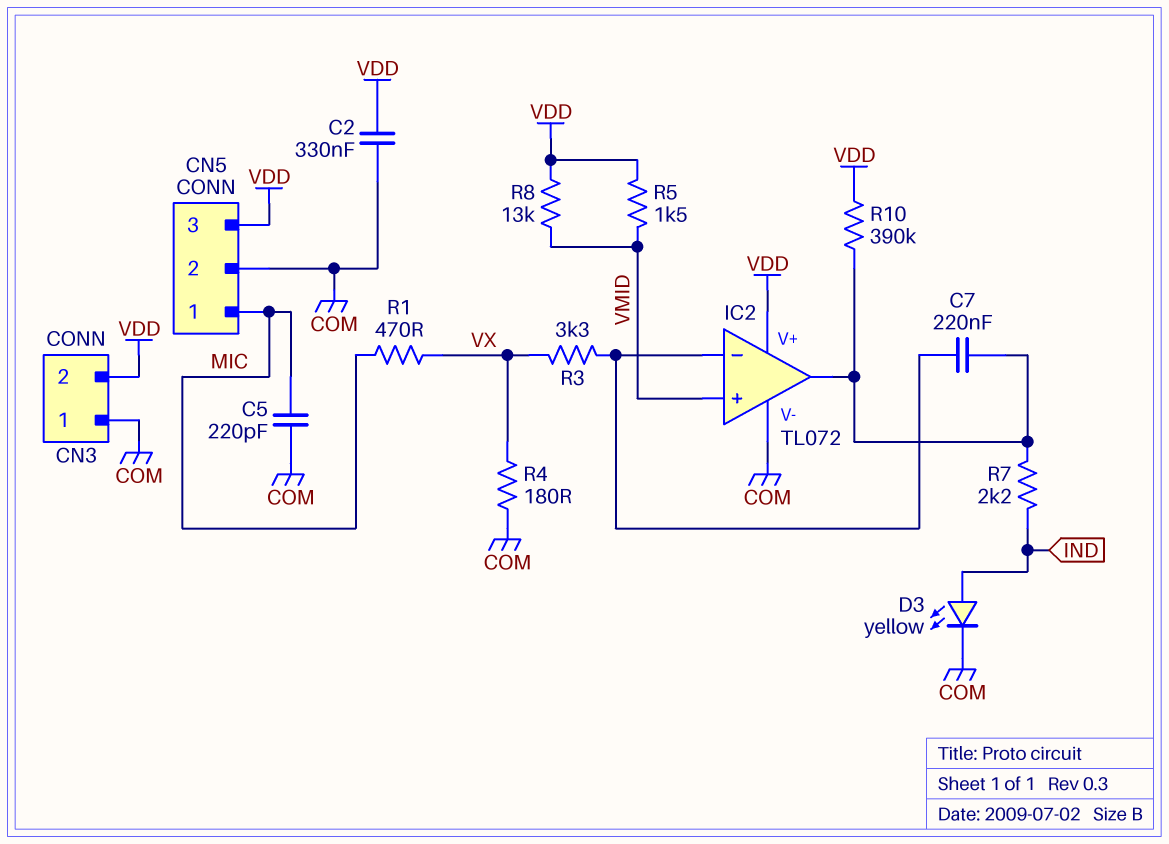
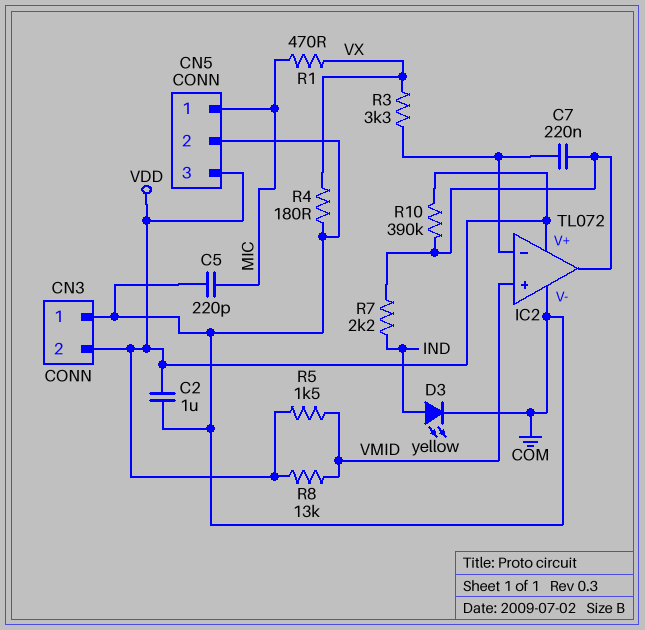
C2: 330nF (COM, VDD) -> 1uF (COM, VDD)

